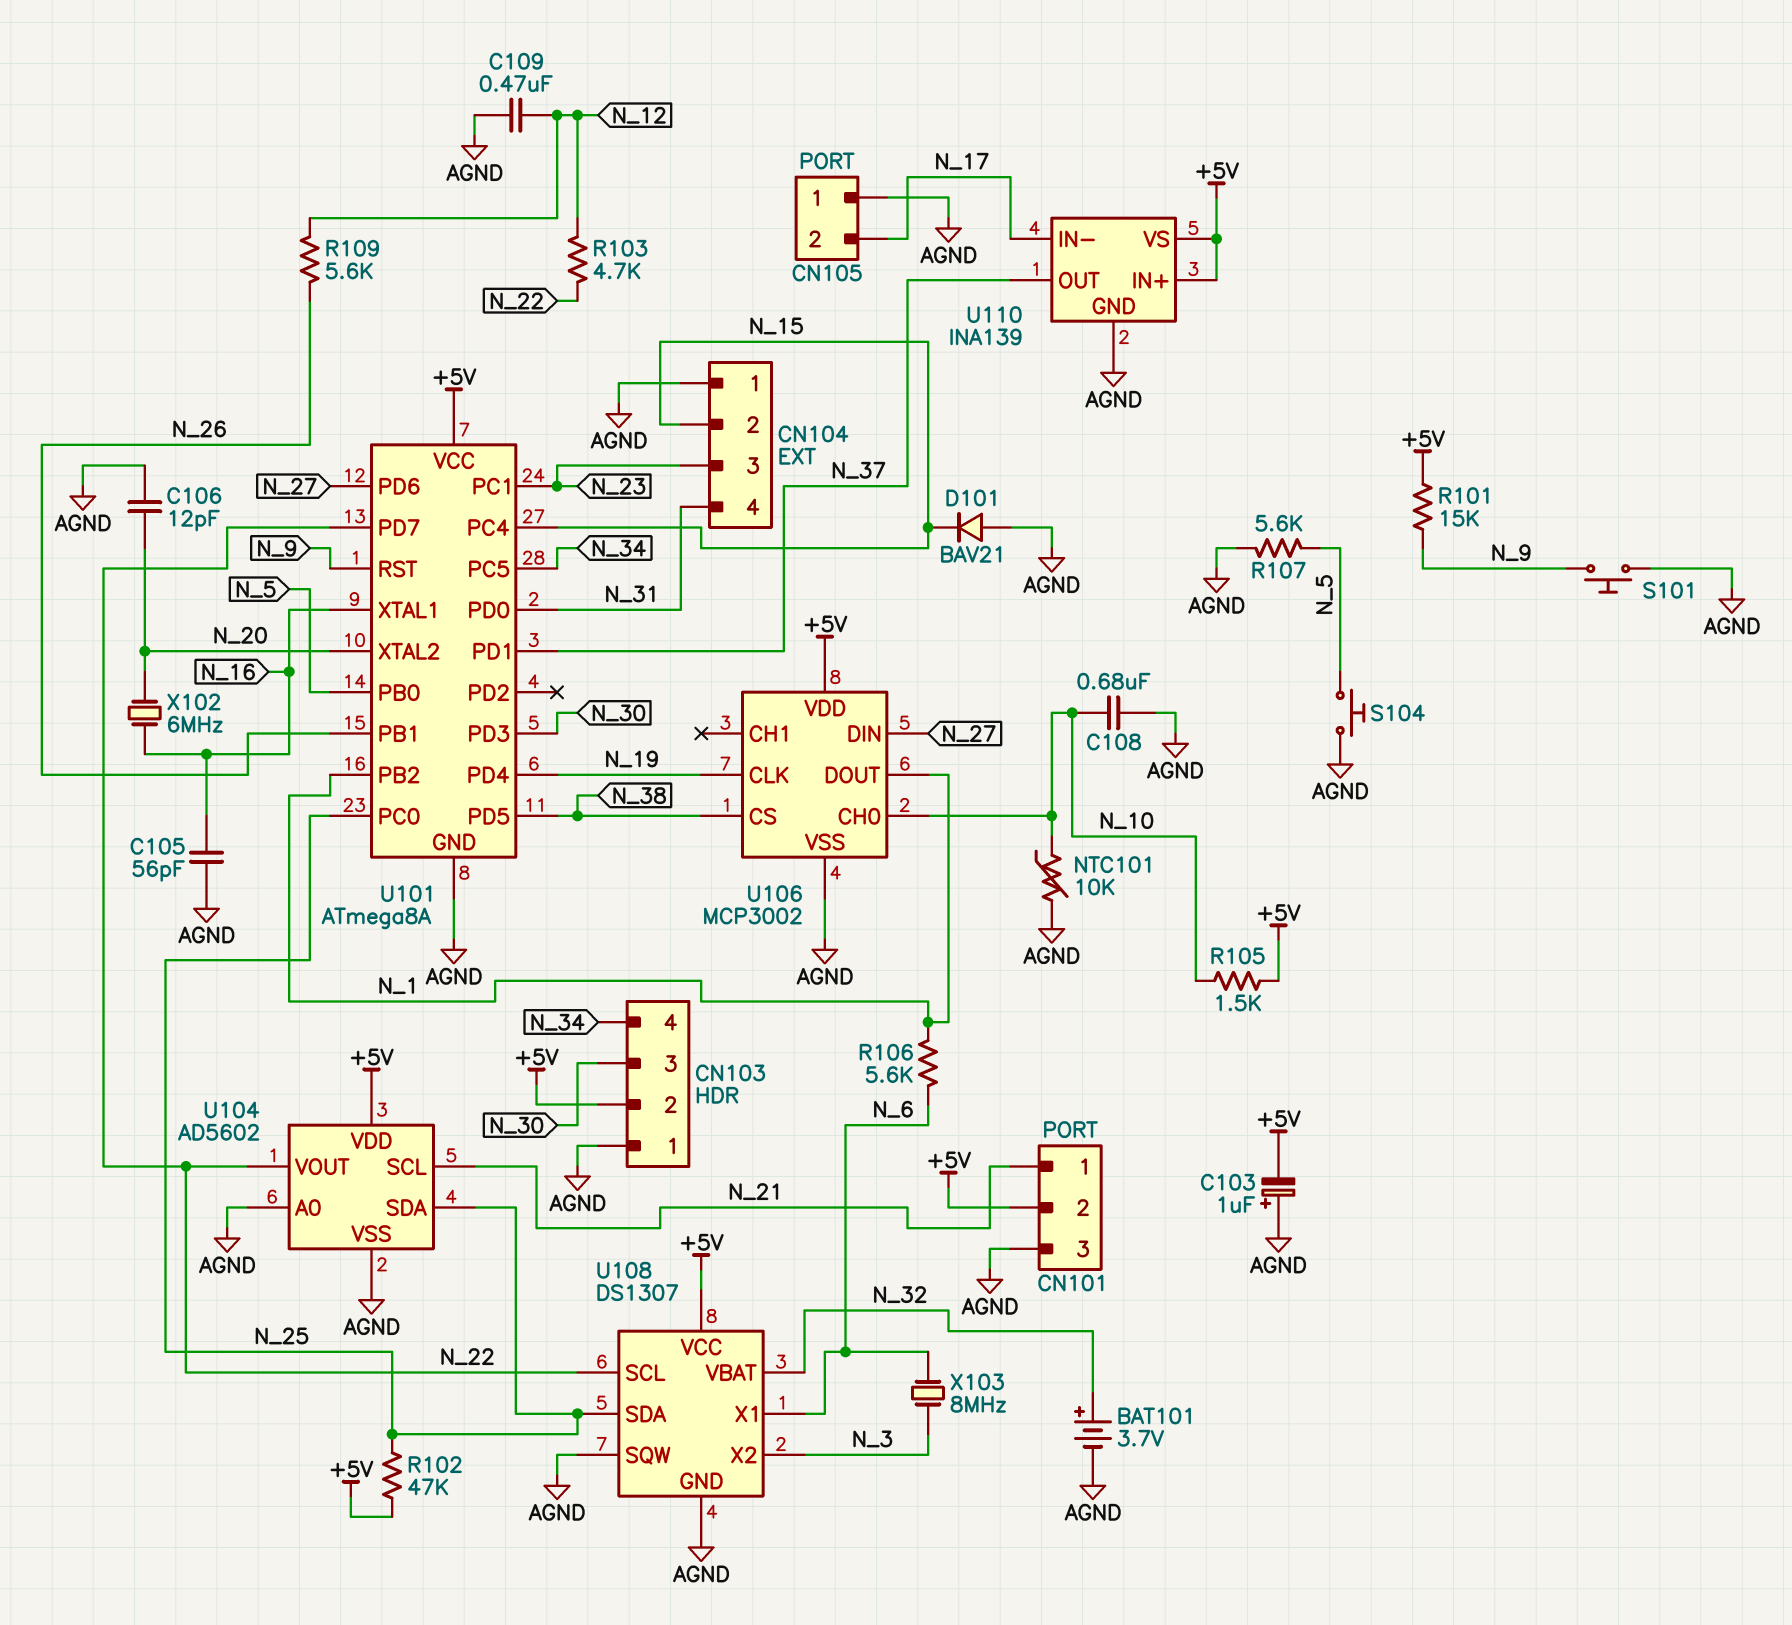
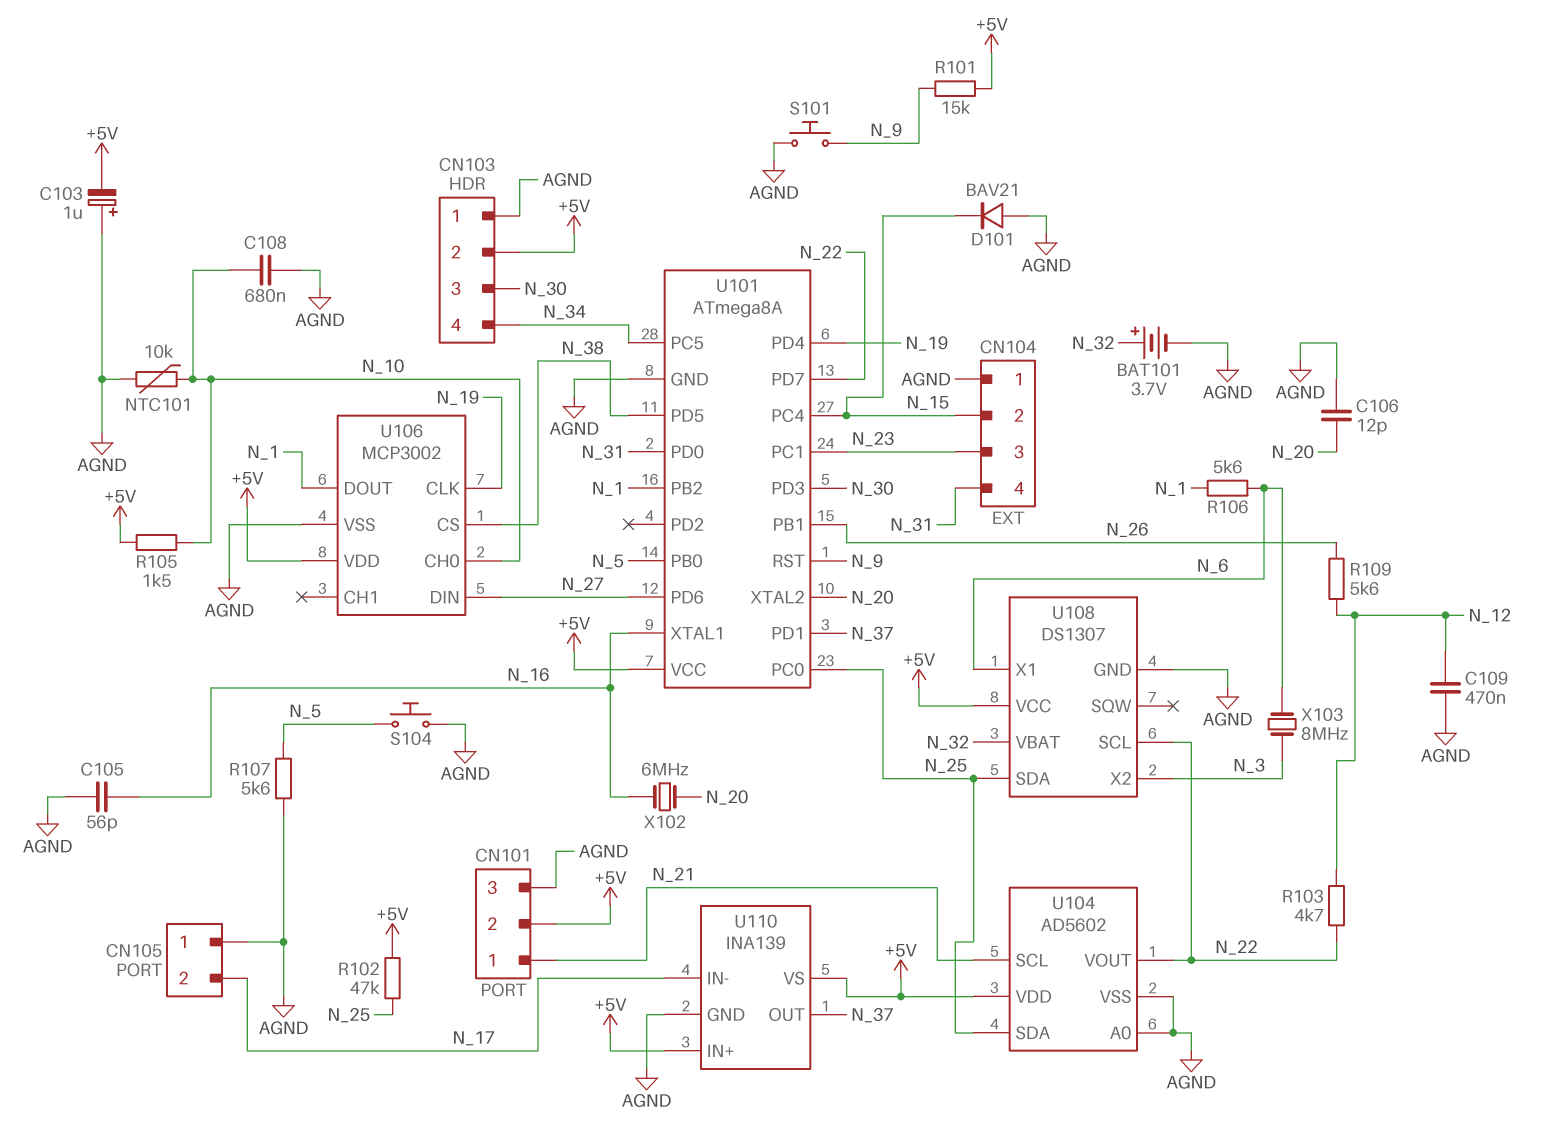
U108 pin SQW: AGND -> none

